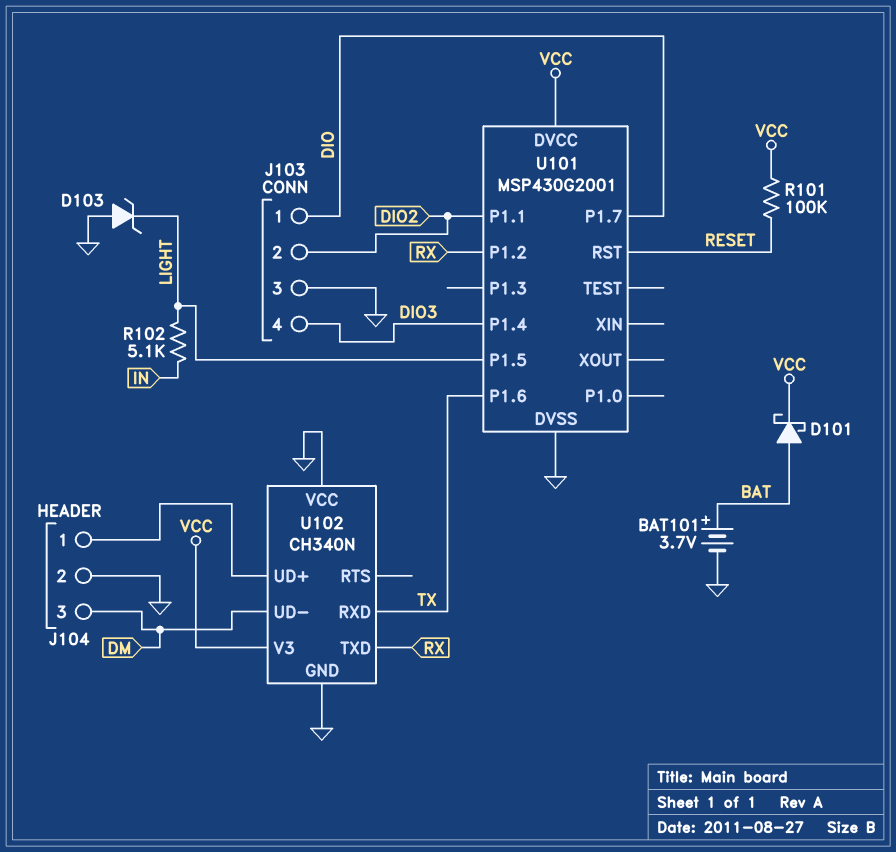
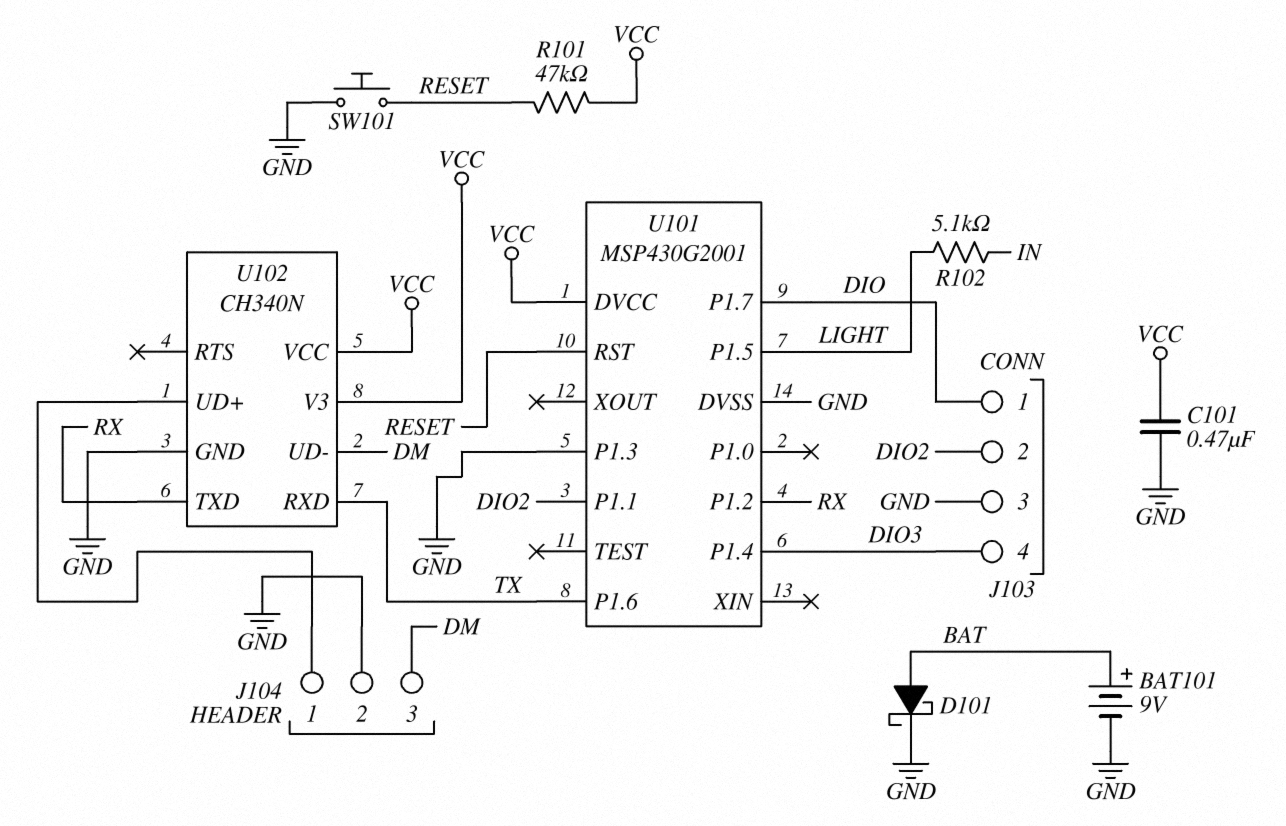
BAT101: 3.7V (plus BAT, minus GND) -> 9V (plus BAT, minus GND)
C101: none -> 470nF (GND, VCC)
D101: schottky (A BAT, K VCC) -> schottky (A BAT, K GND)
D103: zener (A GND, K LIGHT) -> none
R101: 100k (RESET, VCC) -> 47k (RESET, VCC)
SW101: none -> button (GND, RESET)
U101 pin P1.3: none -> GND
U102 pin VCC: GND -> VCC

